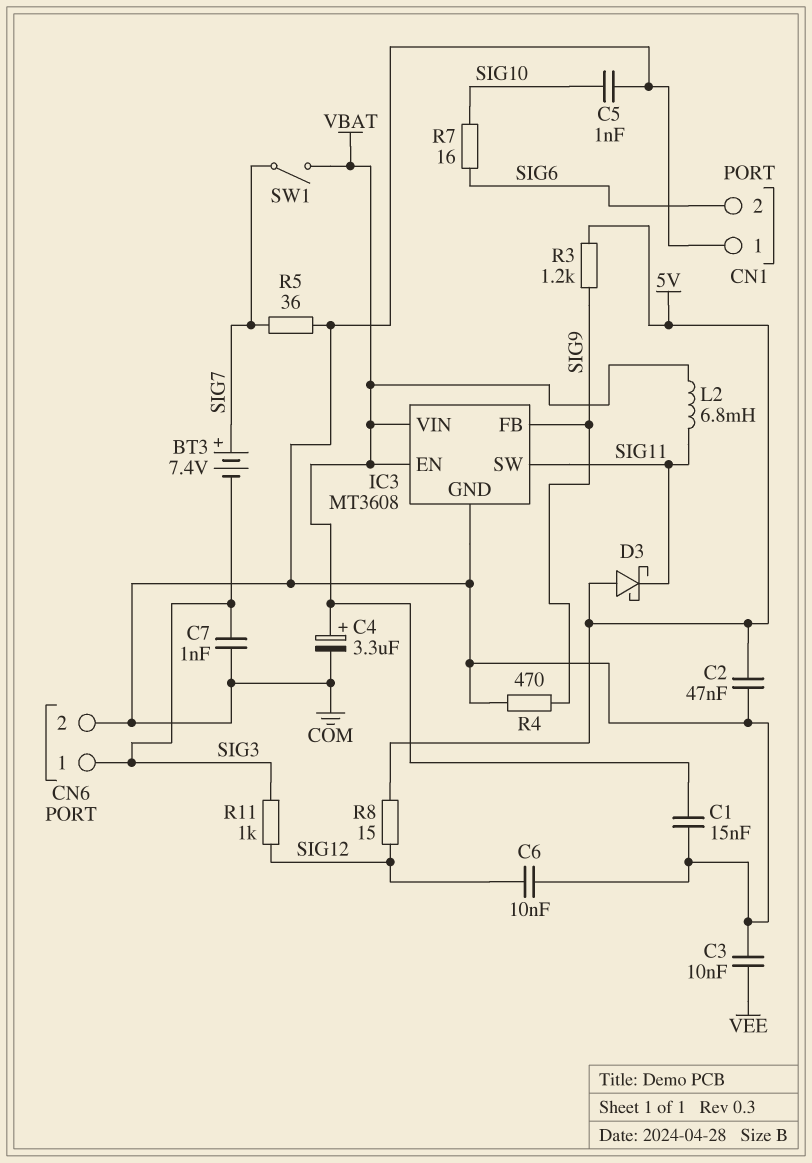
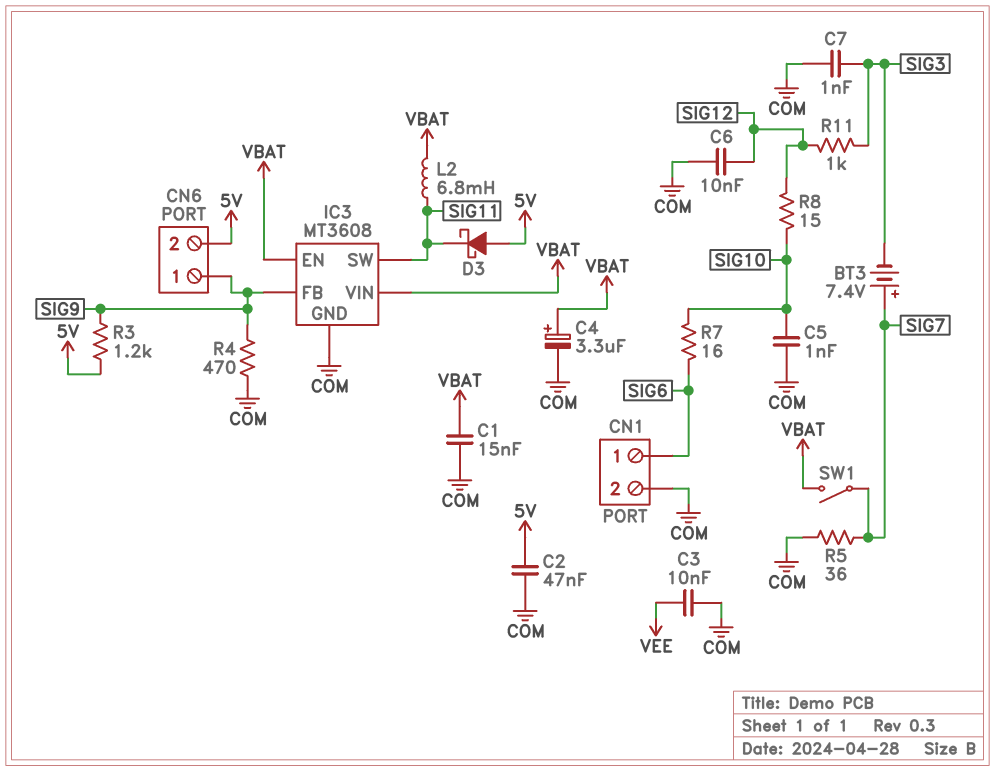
CN1 pin 1: COM -> SIG6
CN1 pin 2: SIG6 -> COM
CN6 pin 1: SIG3 -> SIG9
CN6 pin 2: COM -> 5V
R8: 15 (5V, SIG12) -> 15 (SIG10, SIG12)

